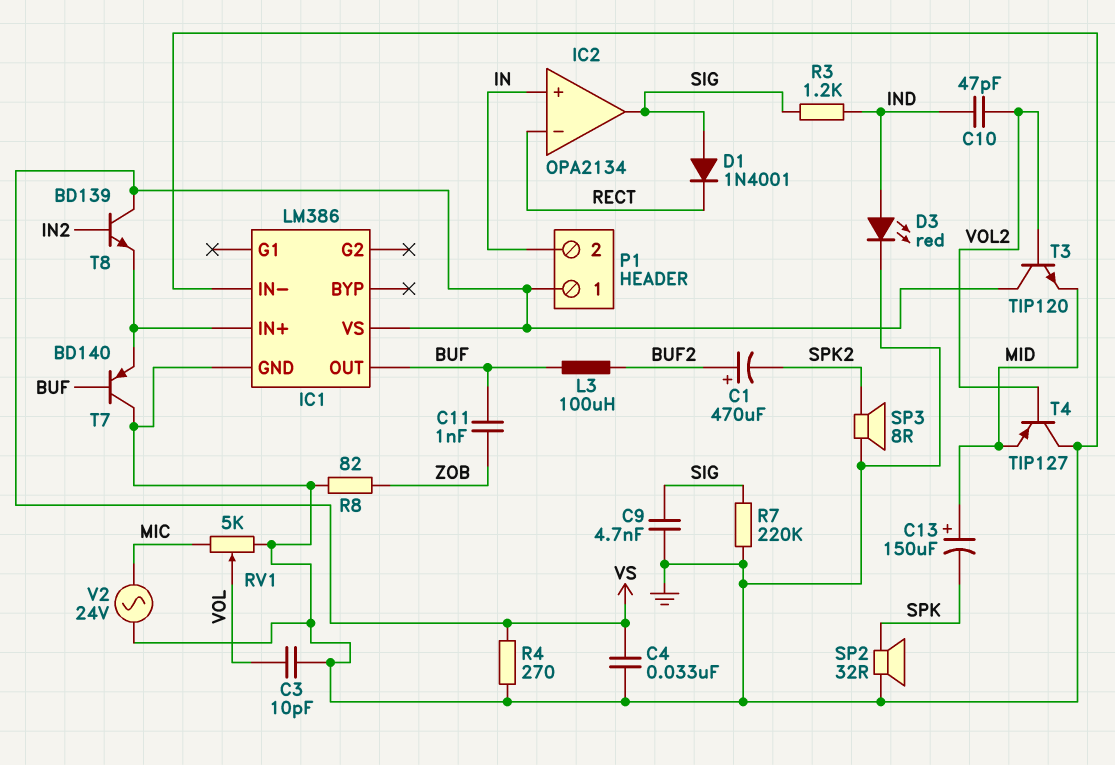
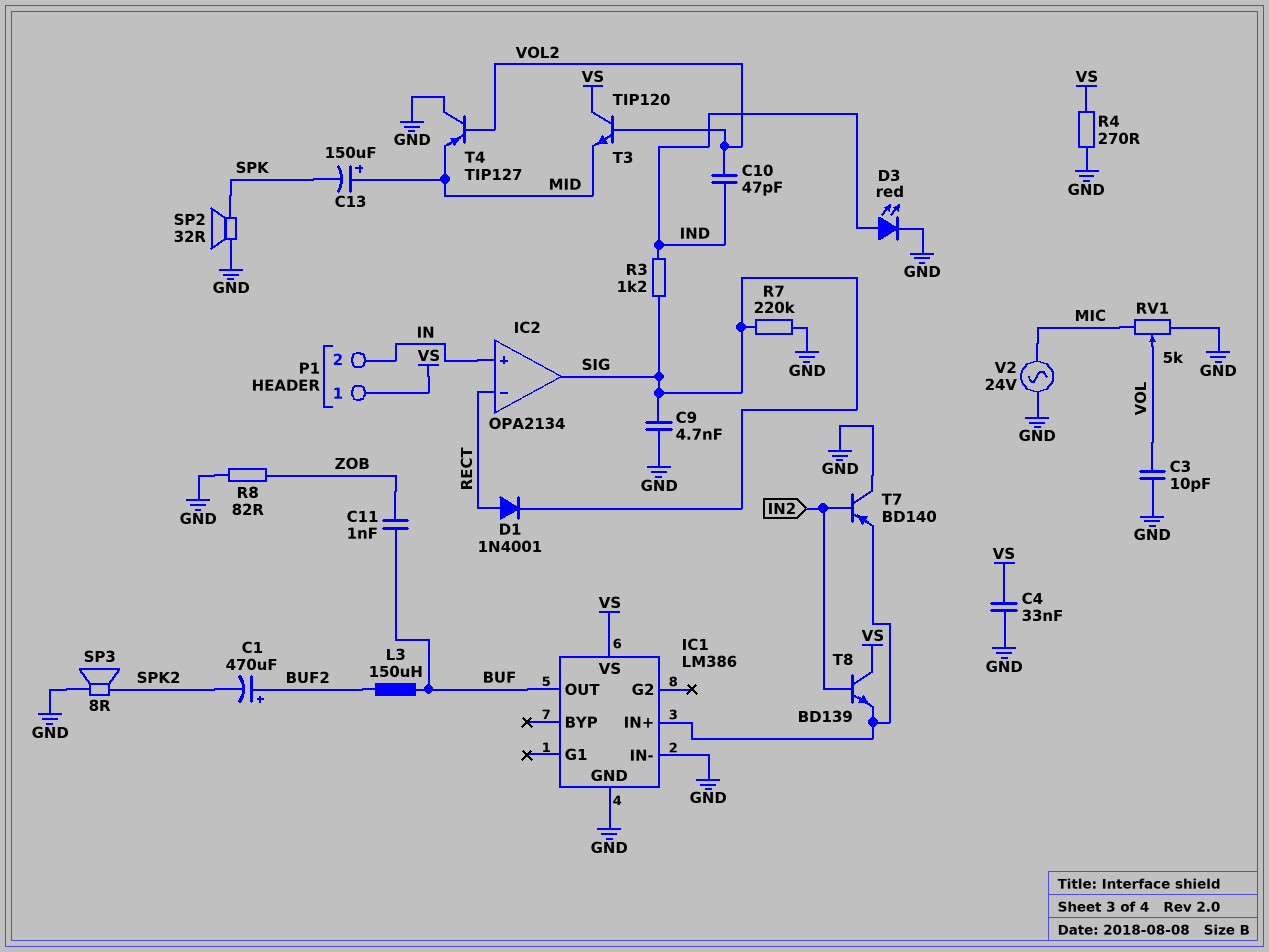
D1: diode 1N4001 (A SIG, K RECT) -> diode 1N4001 (A RECT, K SIG)
L3: 100uH (BUF, BUF2) -> 150uH (BUF, BUF2)
T7: PNP BD140 (B BUF, C GND, E IC1/IN+) -> PNP BD140 (B IN2, C GND, E IC1/IN+)

